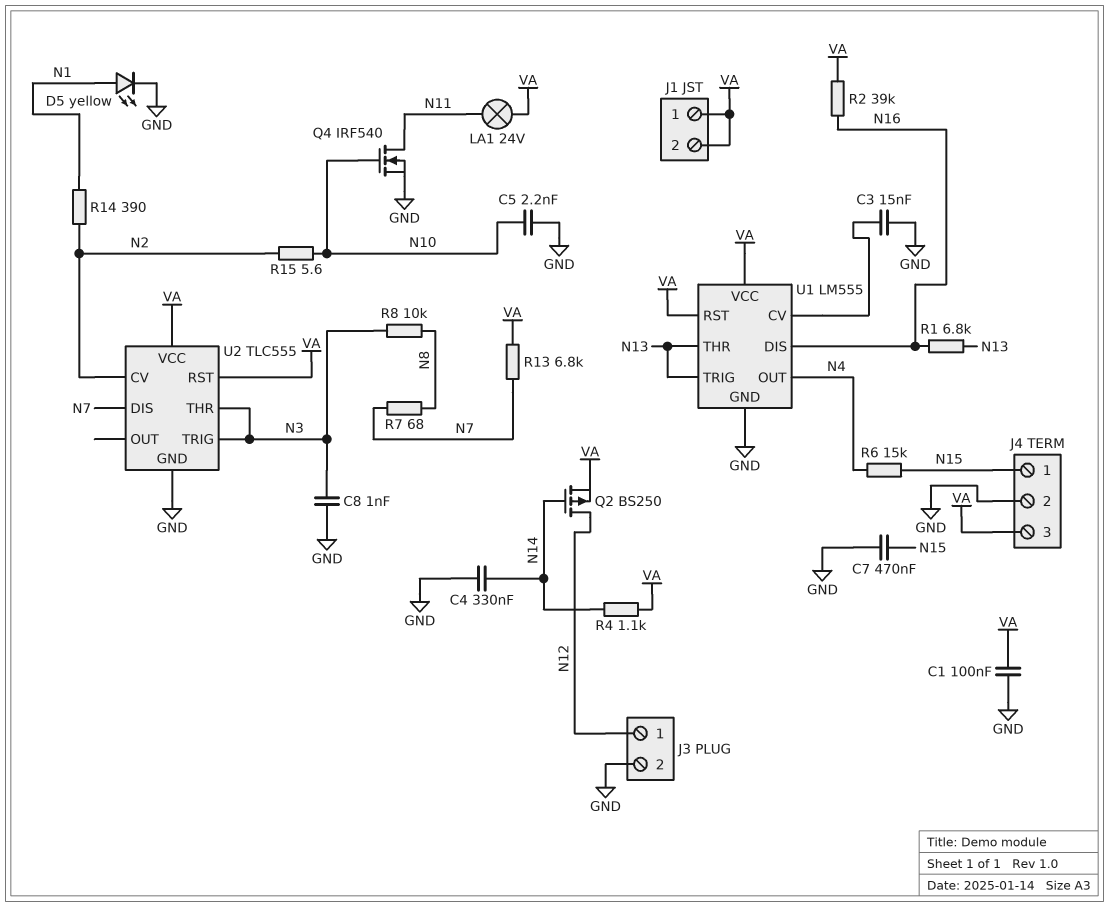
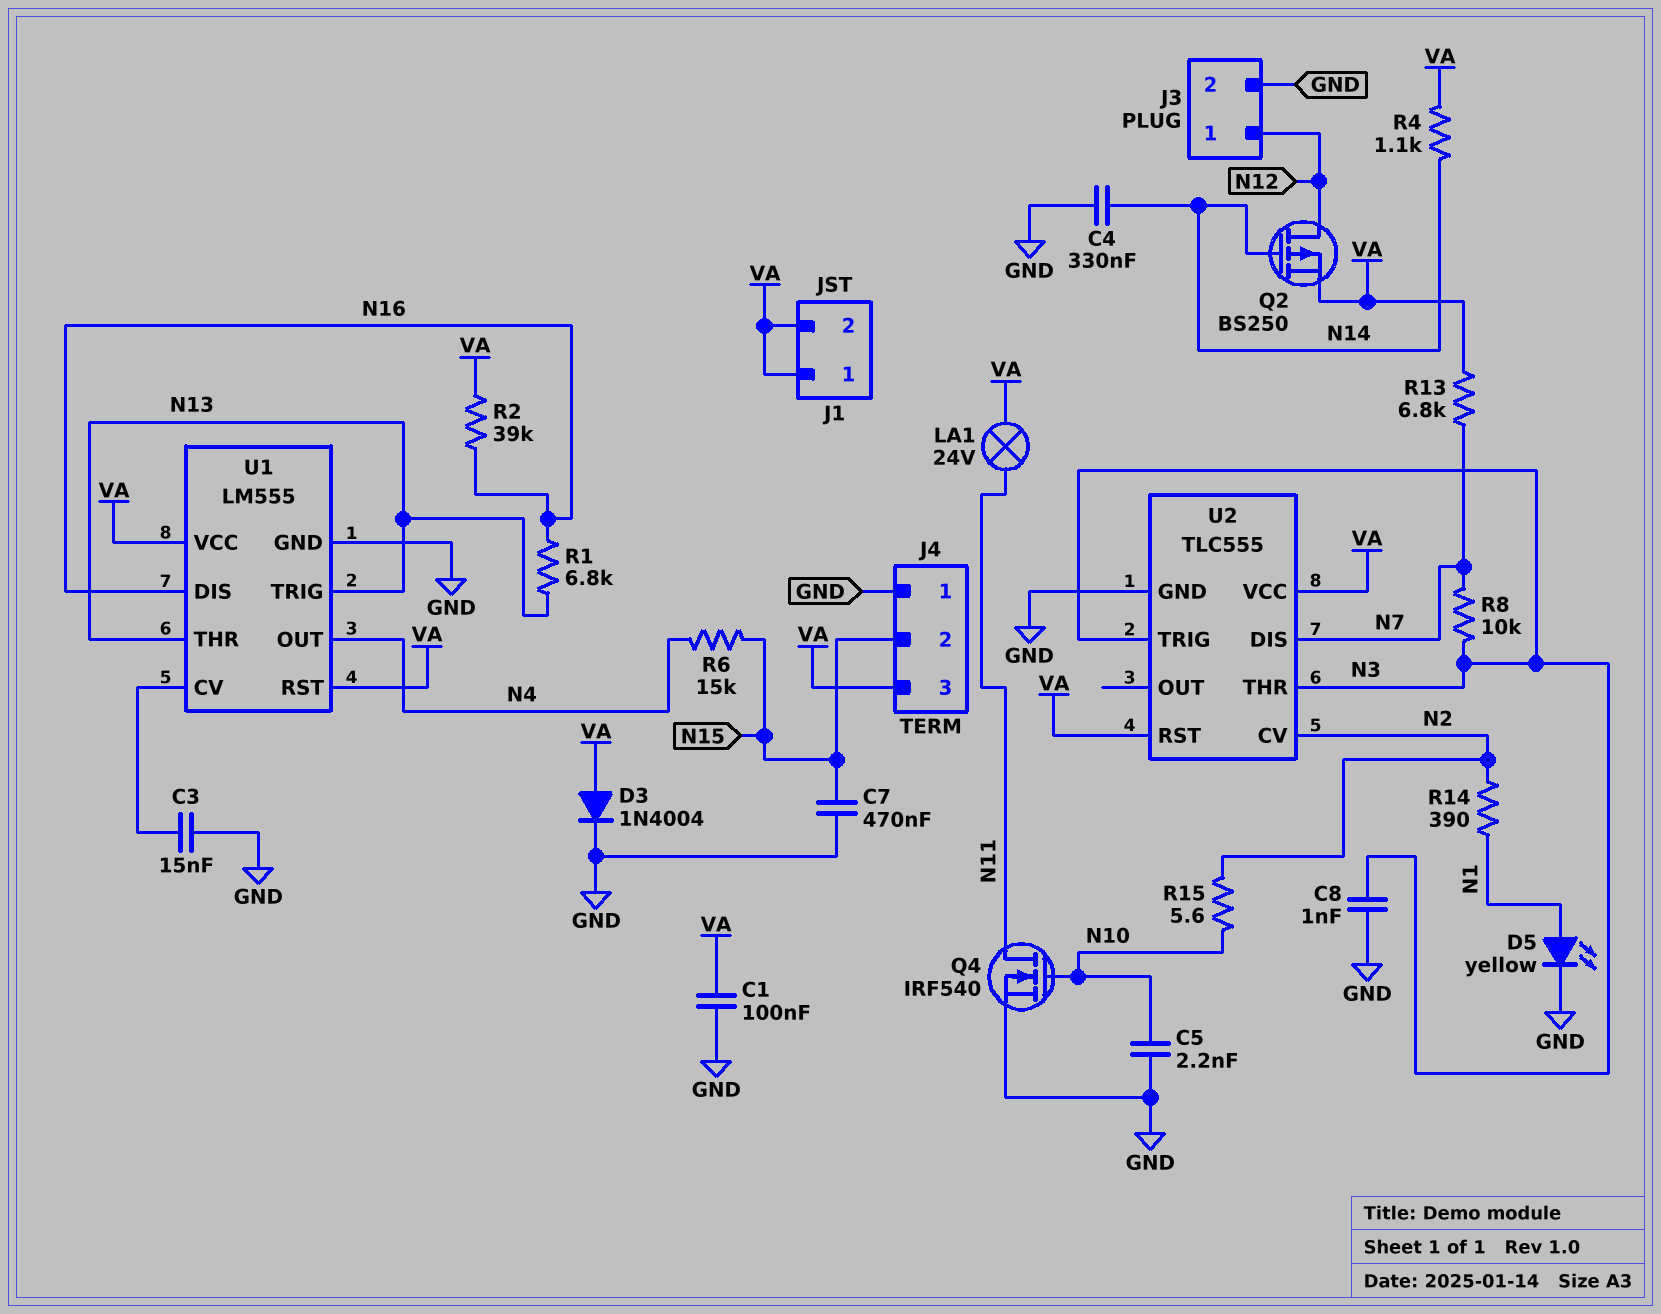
D3: none -> diode 1N4004 (A VA, K GND)
J4 pin 1: N15 -> GND
J4 pin 2: GND -> N15
R7: 68 (N7, N8) -> none
R8: 10k (N3, N8) -> 10k (N3, N7)

